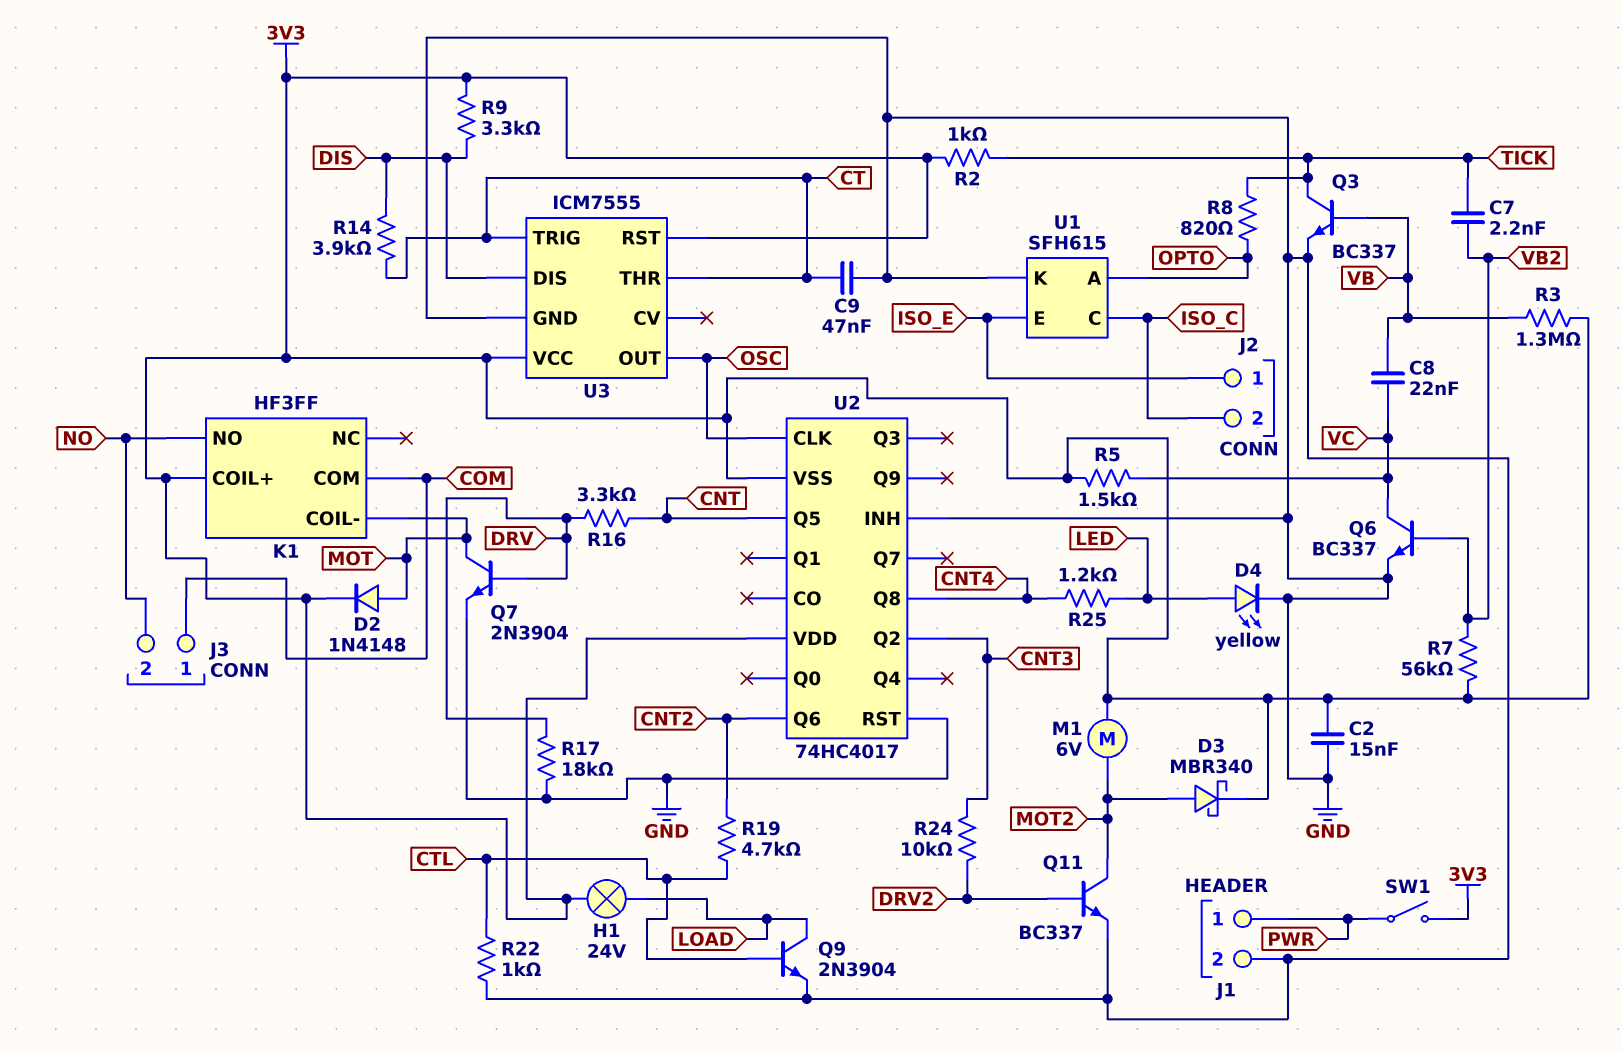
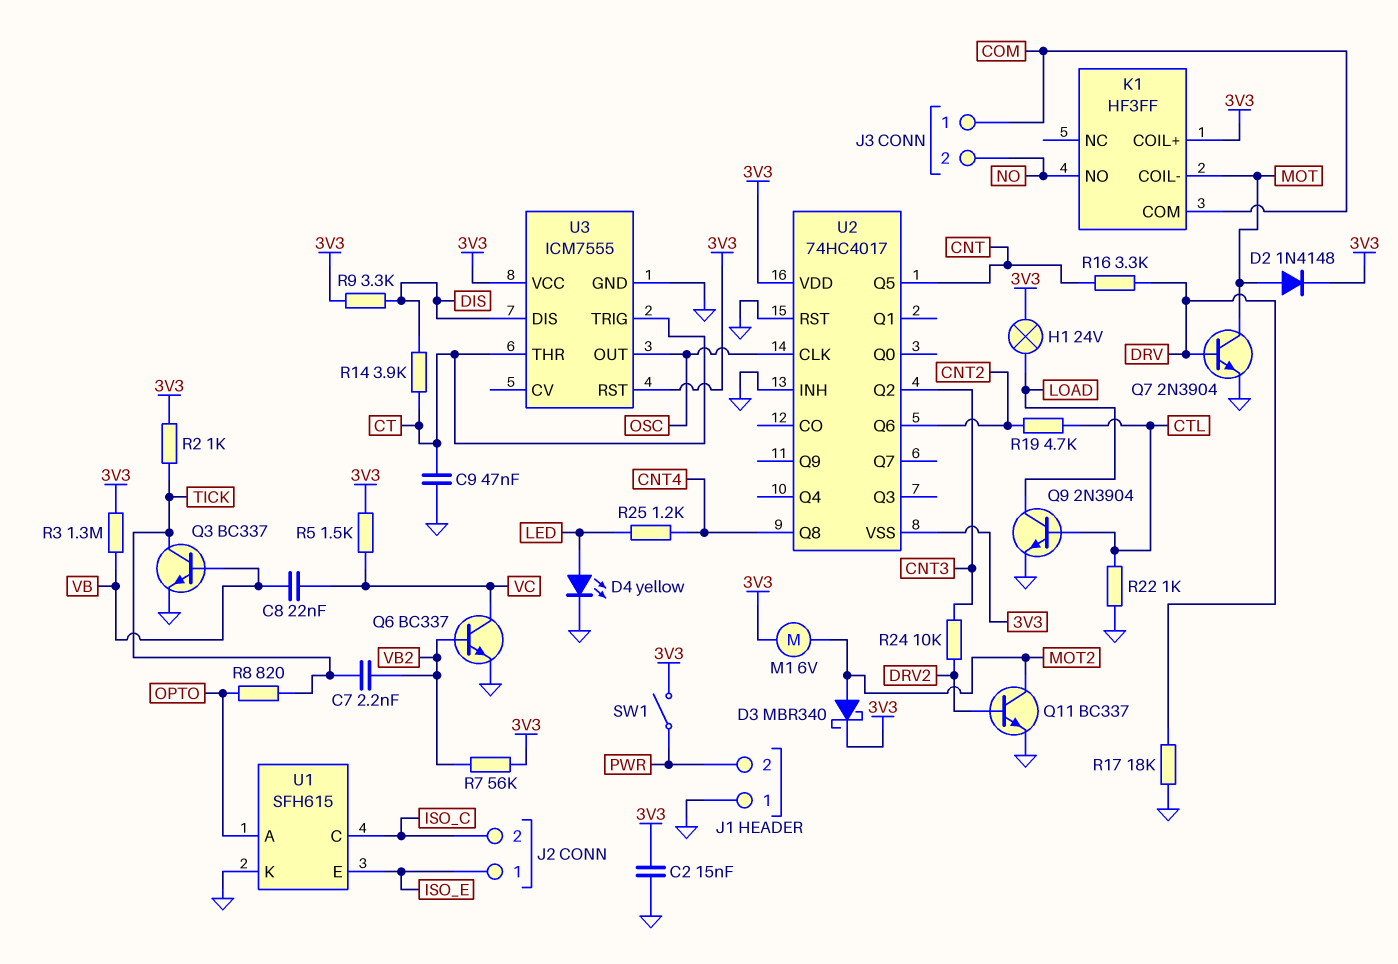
J1 pin 1: PWR -> GND
J1 pin 2: GND -> PWR

